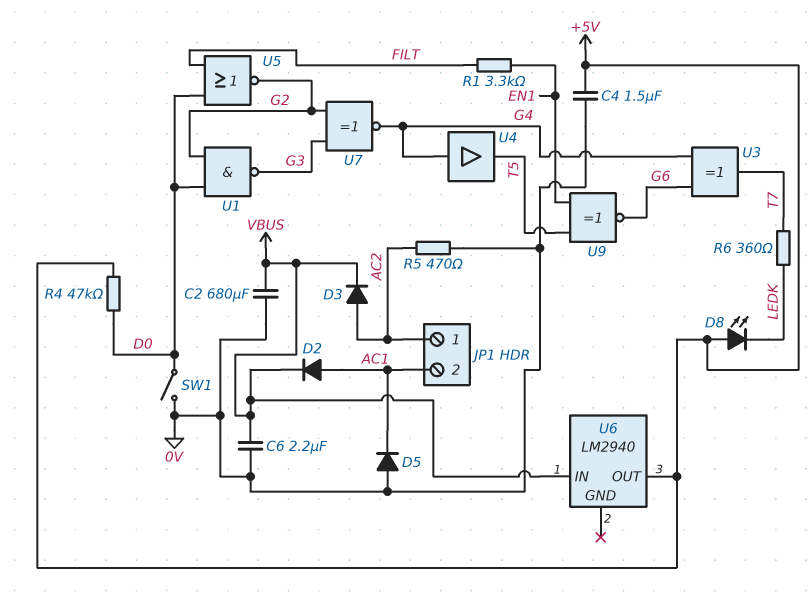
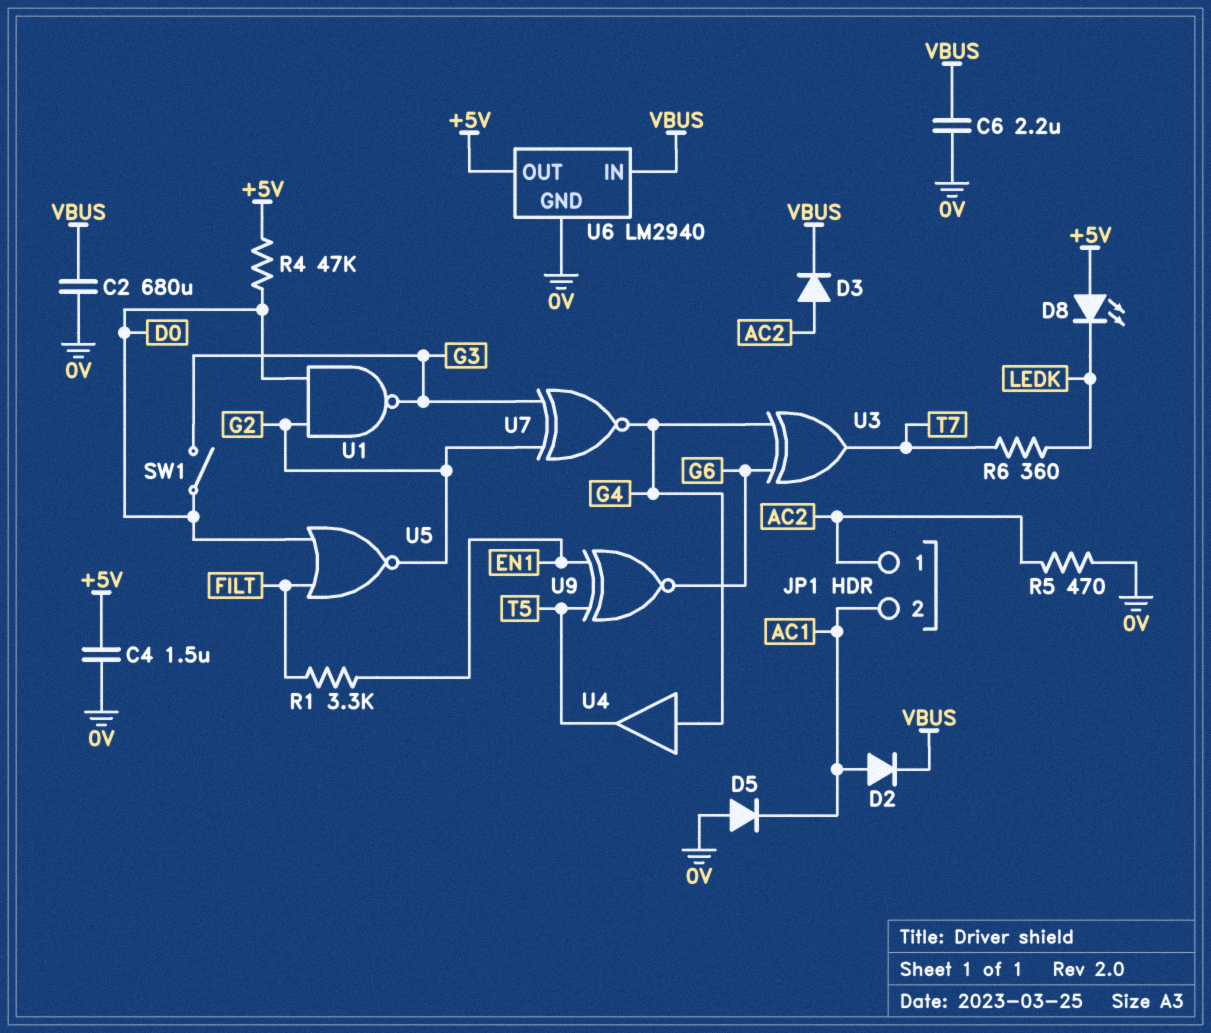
SW1: switch (0V, D0) -> switch (D0, G3)
U6 pin GND: none -> 0V

